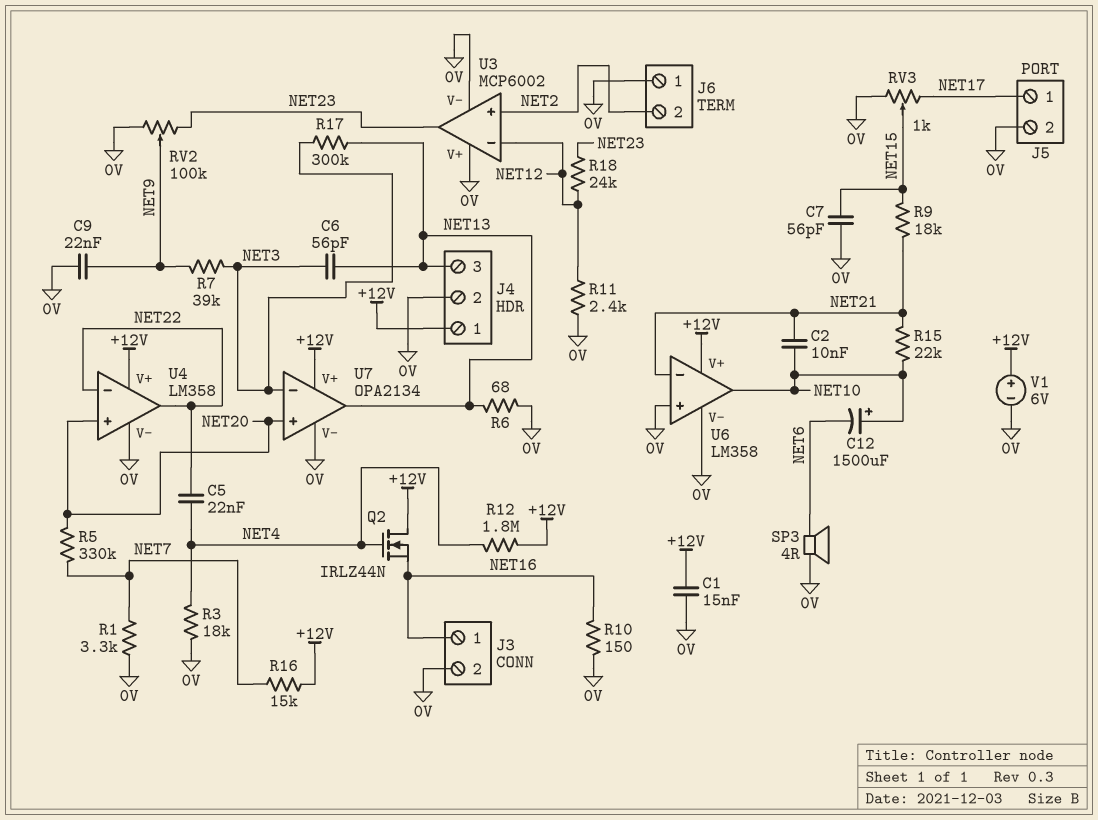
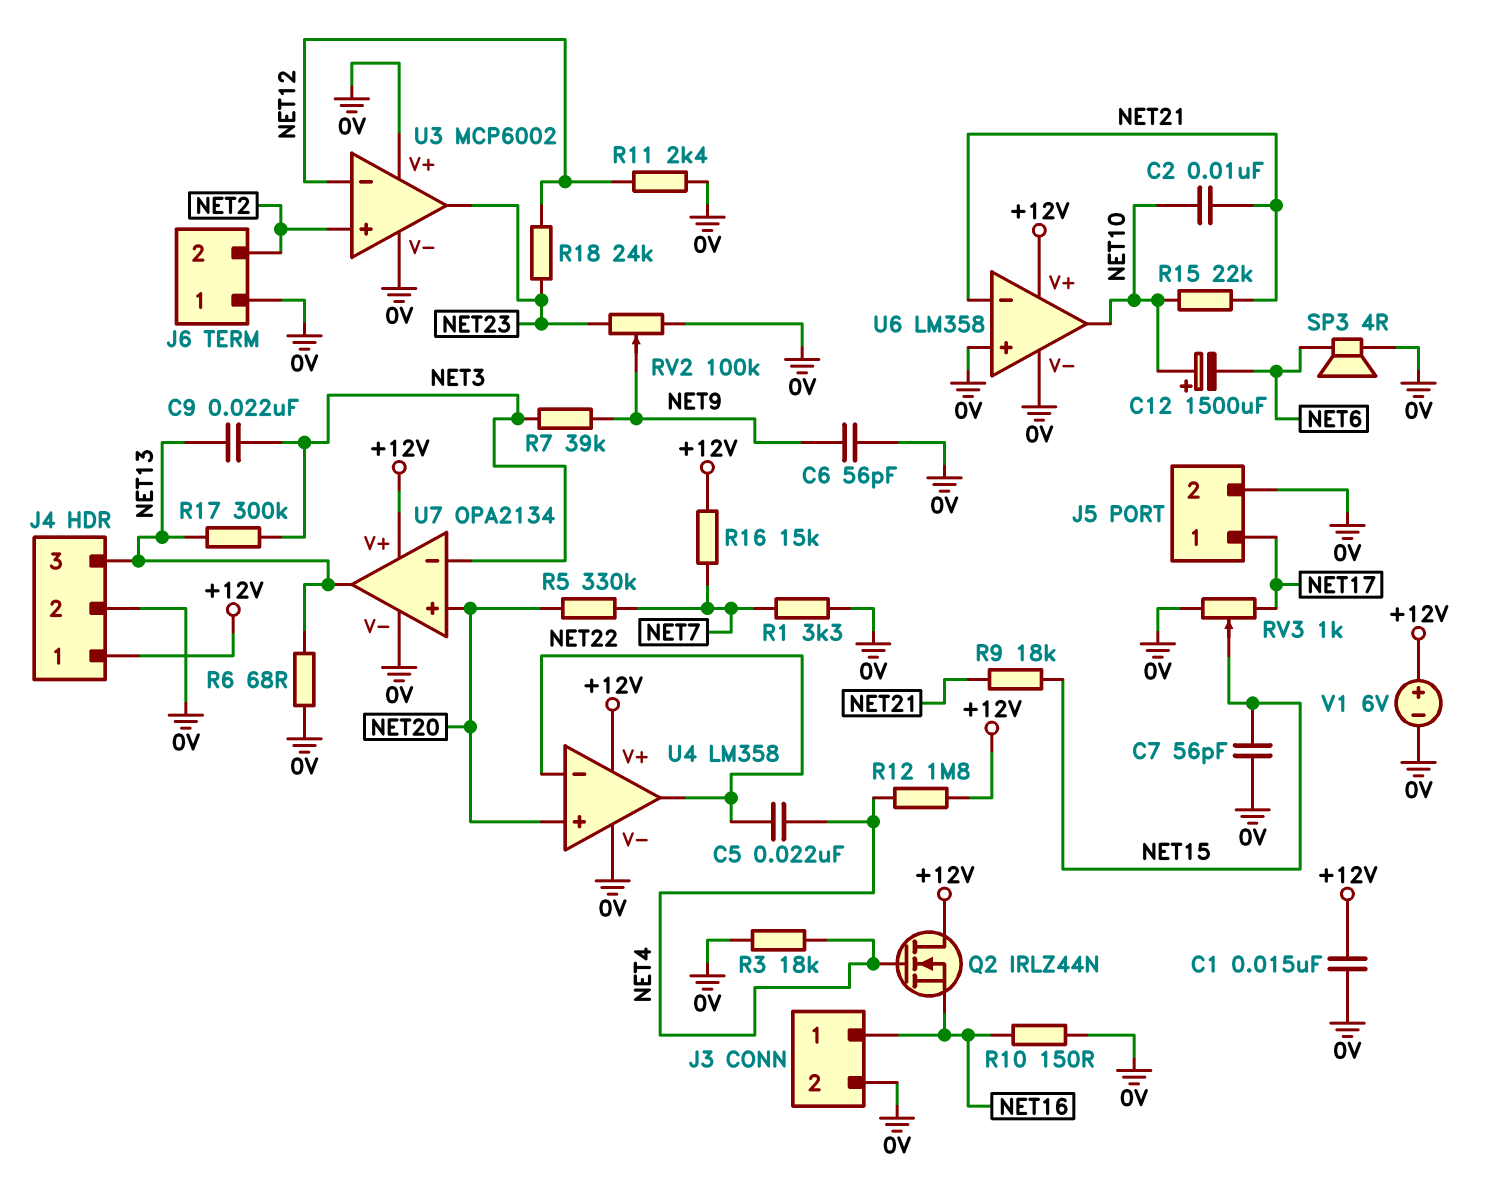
C6: 56pF (NET3, NET13) -> 56pF (0V, NET9)
C9: 22nF (0V, NET9) -> 22nF (NET3, NET13)

